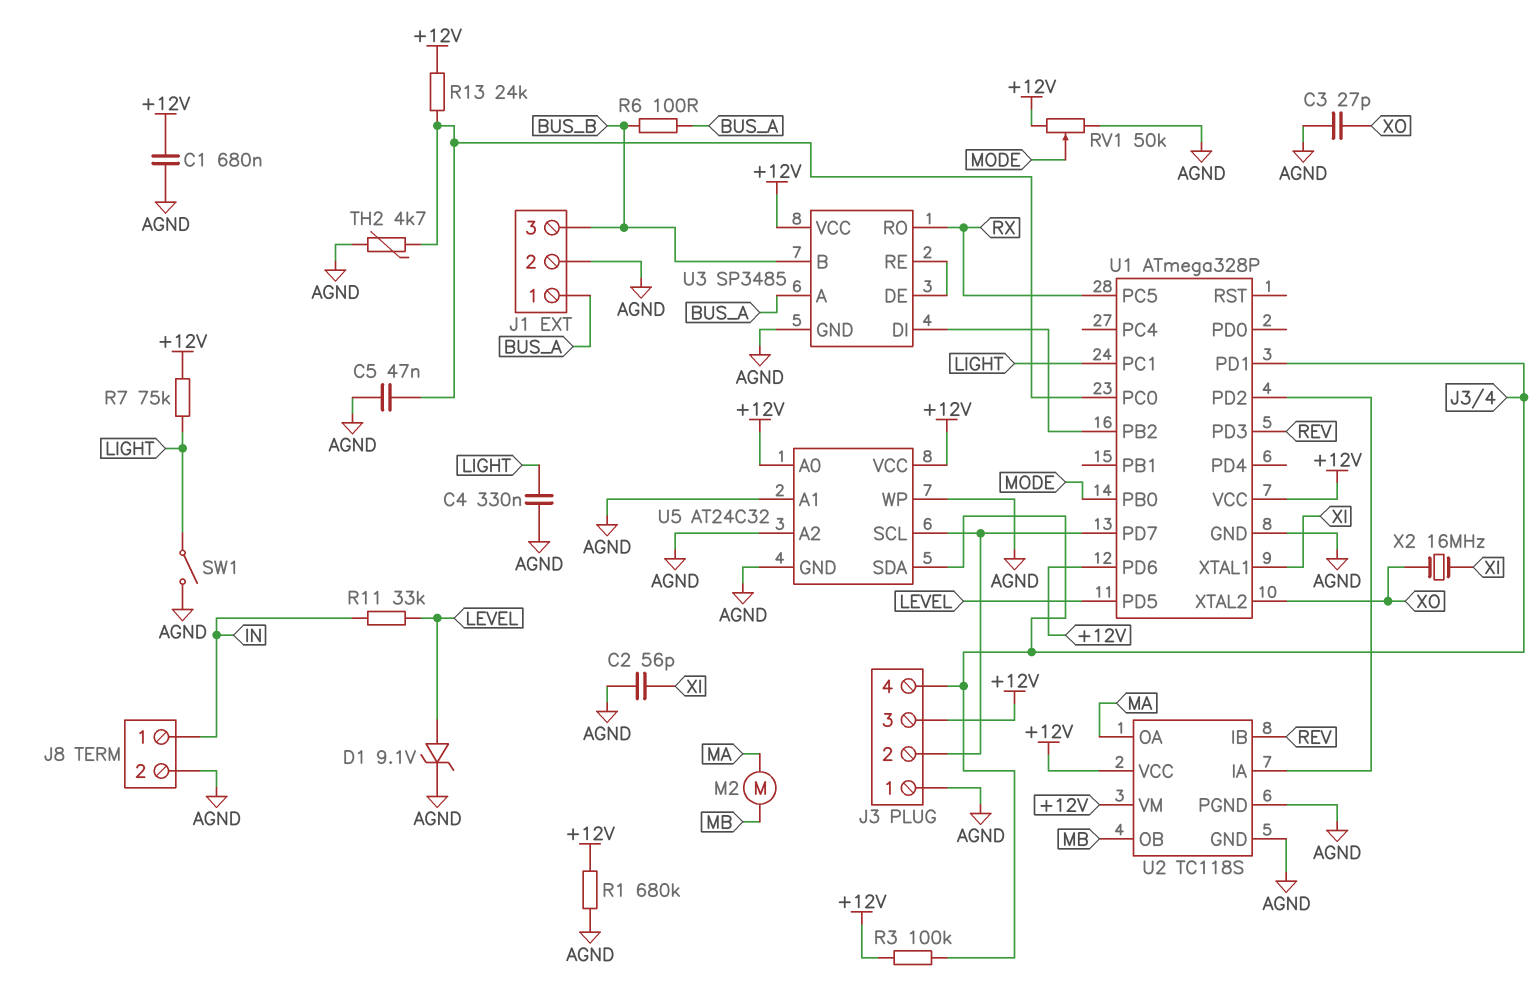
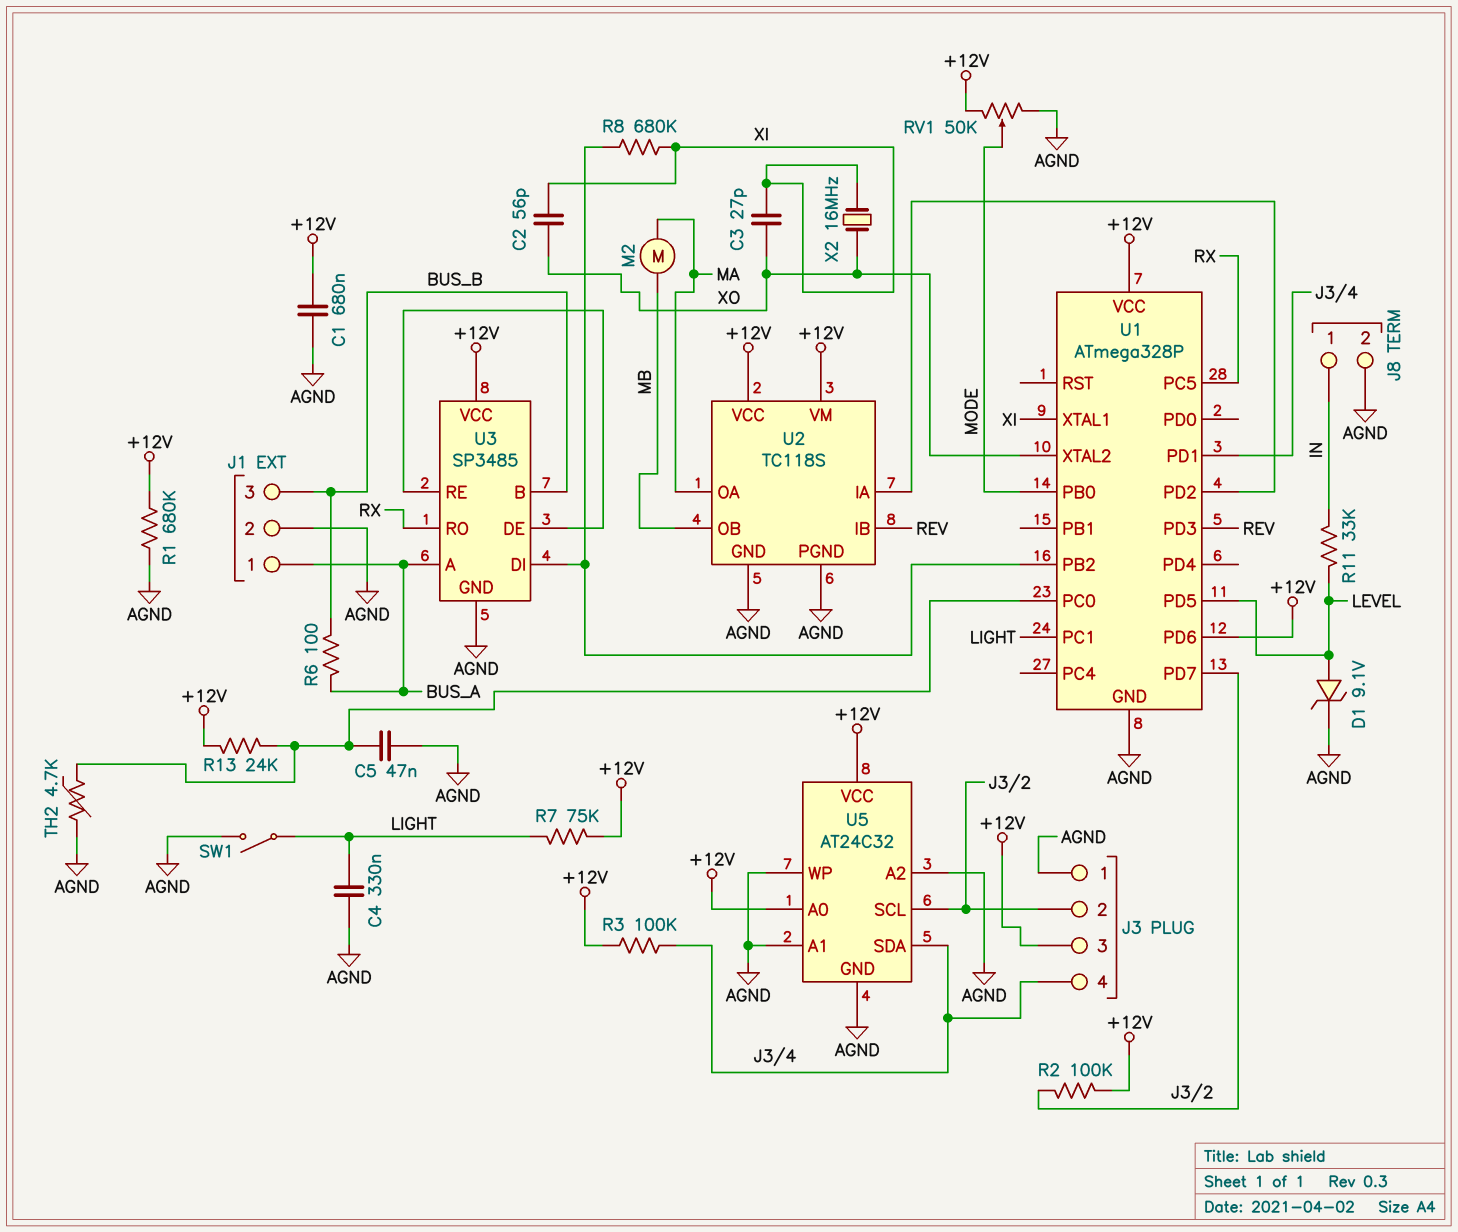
C2: 56pF (AGND, XI) -> 56pF (XI, XO)
C3: 27pF (AGND, XO) -> 27pF (XI, XO)
R2: none -> 100k (+12V, J3/2)
R8: none -> 680k (U1/PB2, XI)

